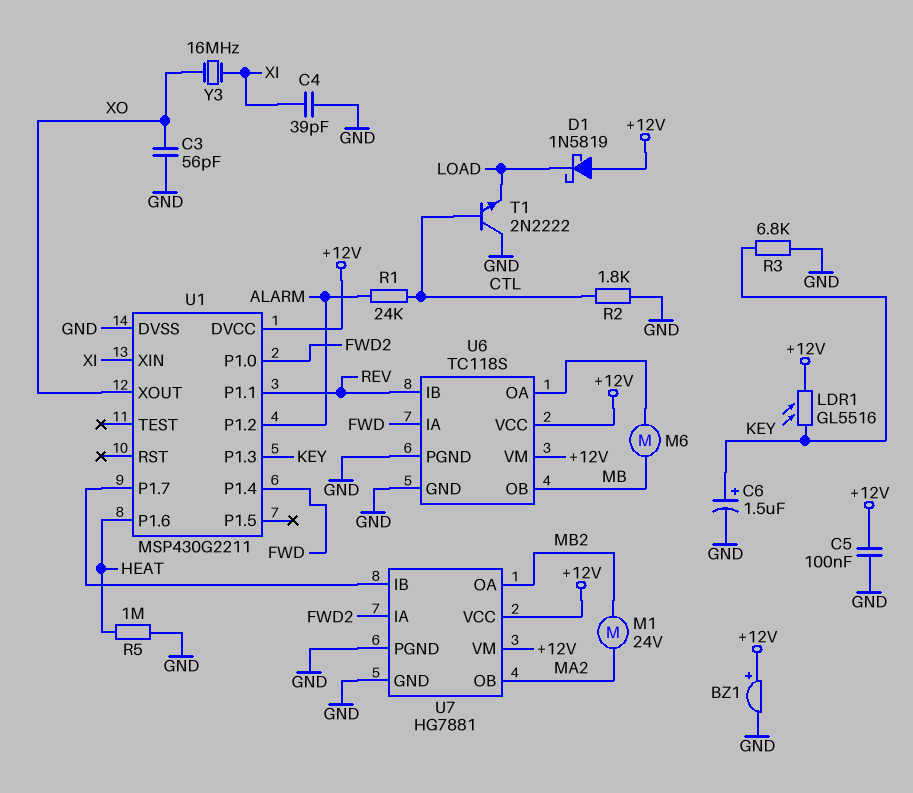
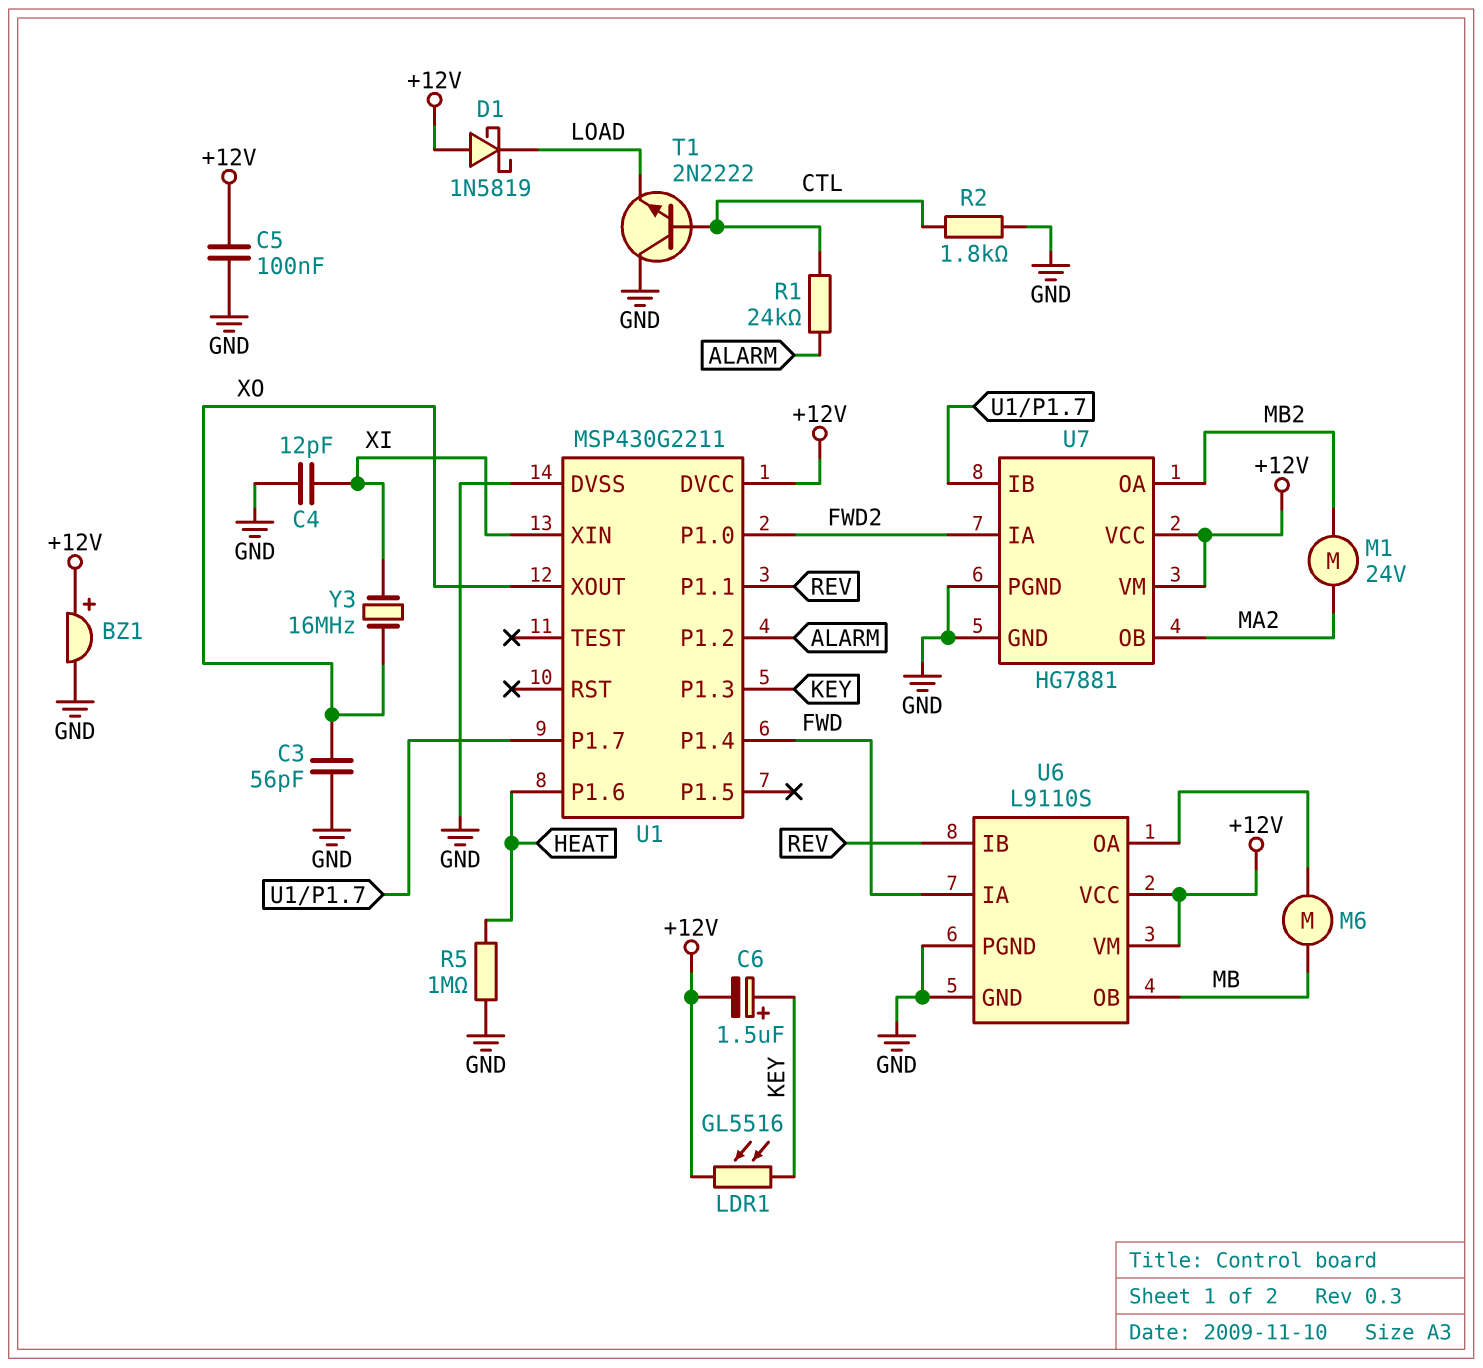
C4: 39pF (GND, XI) -> 12pF (GND, XI)
C6: 1.5uF (plus KEY, minus GND) -> 1.5uF (plus KEY, minus +12V)
R3: 6.8k (GND, KEY) -> none
U6: TC118S -> L9110S

